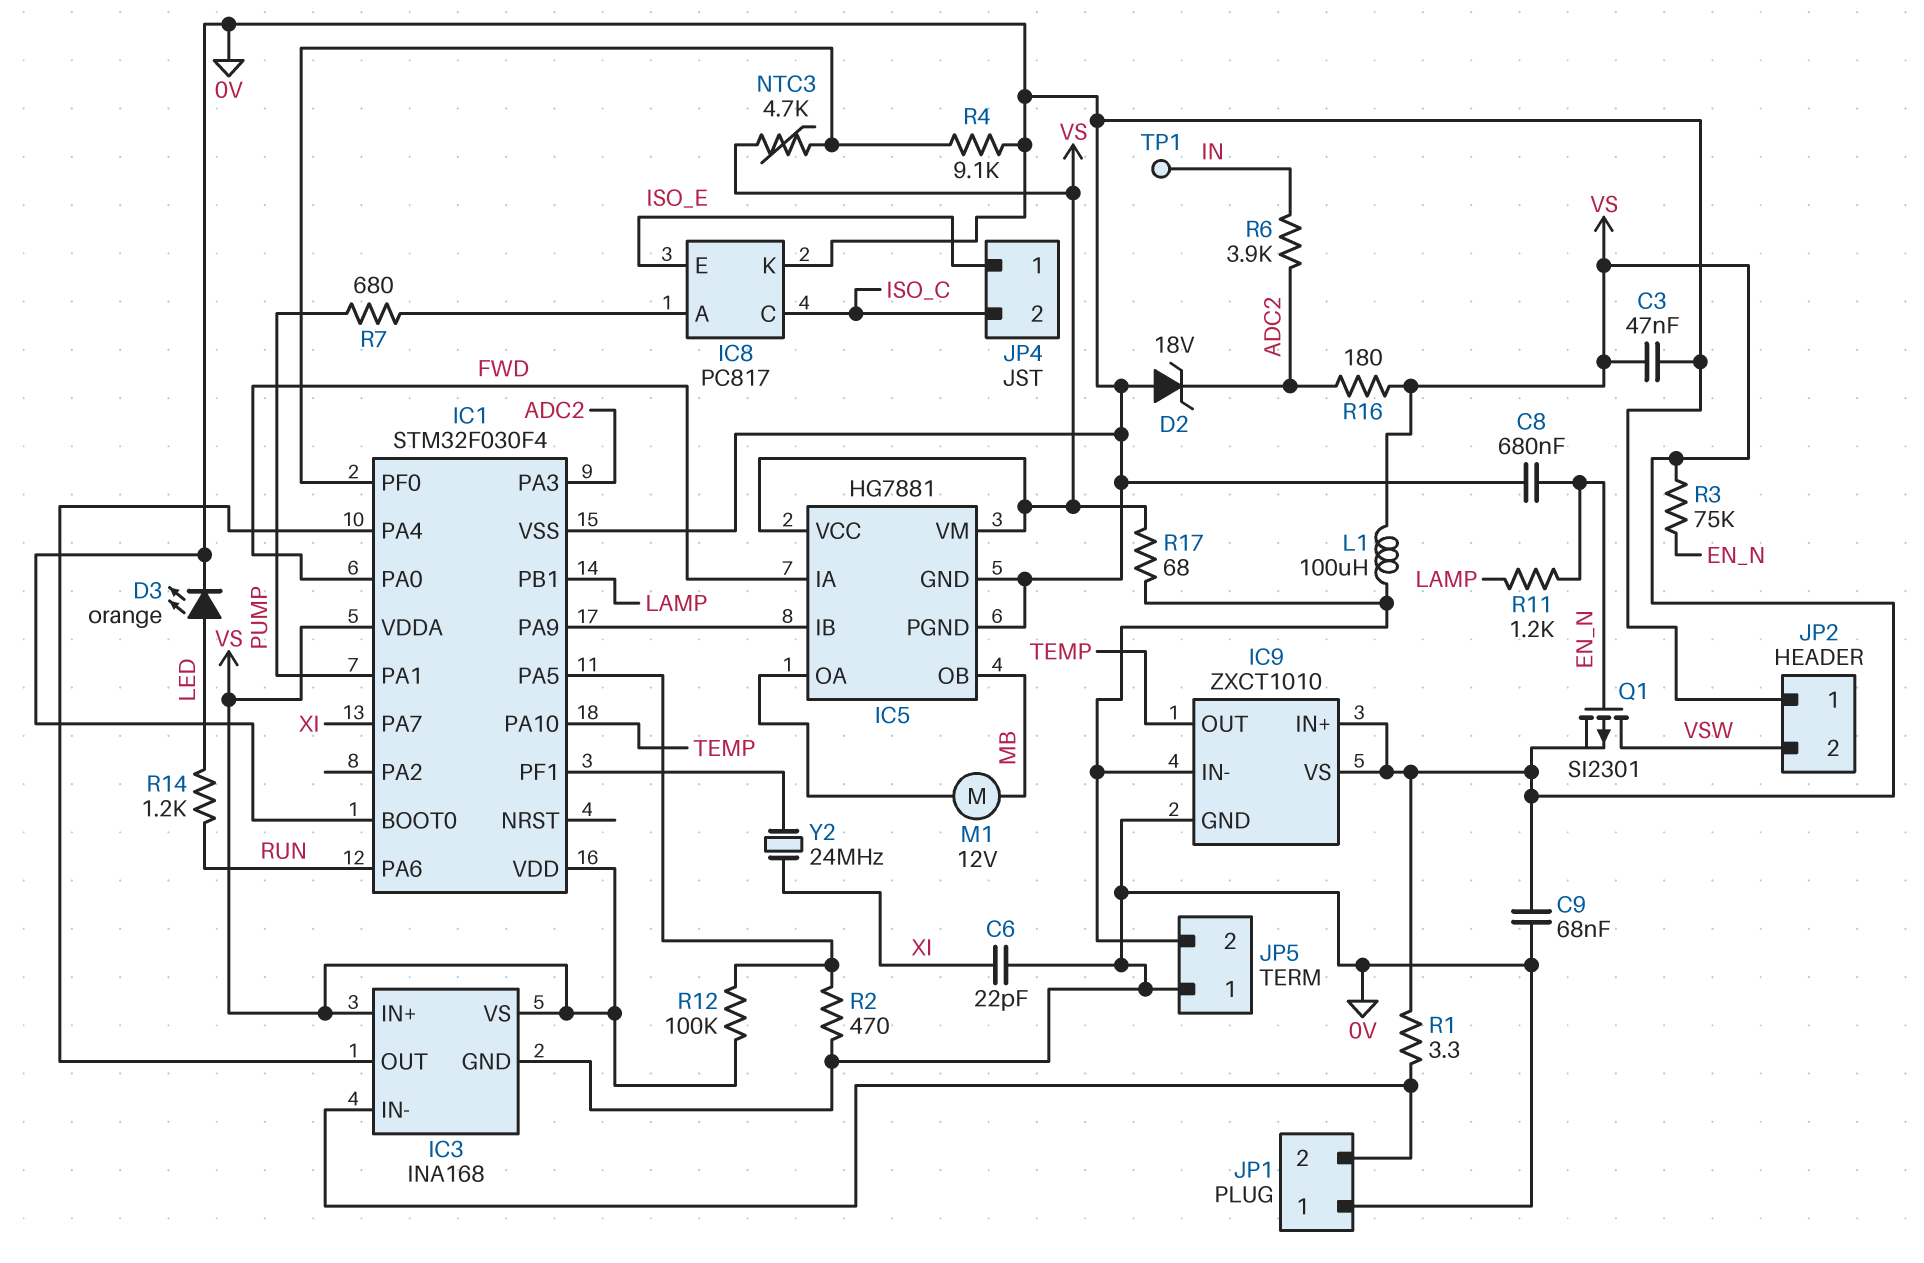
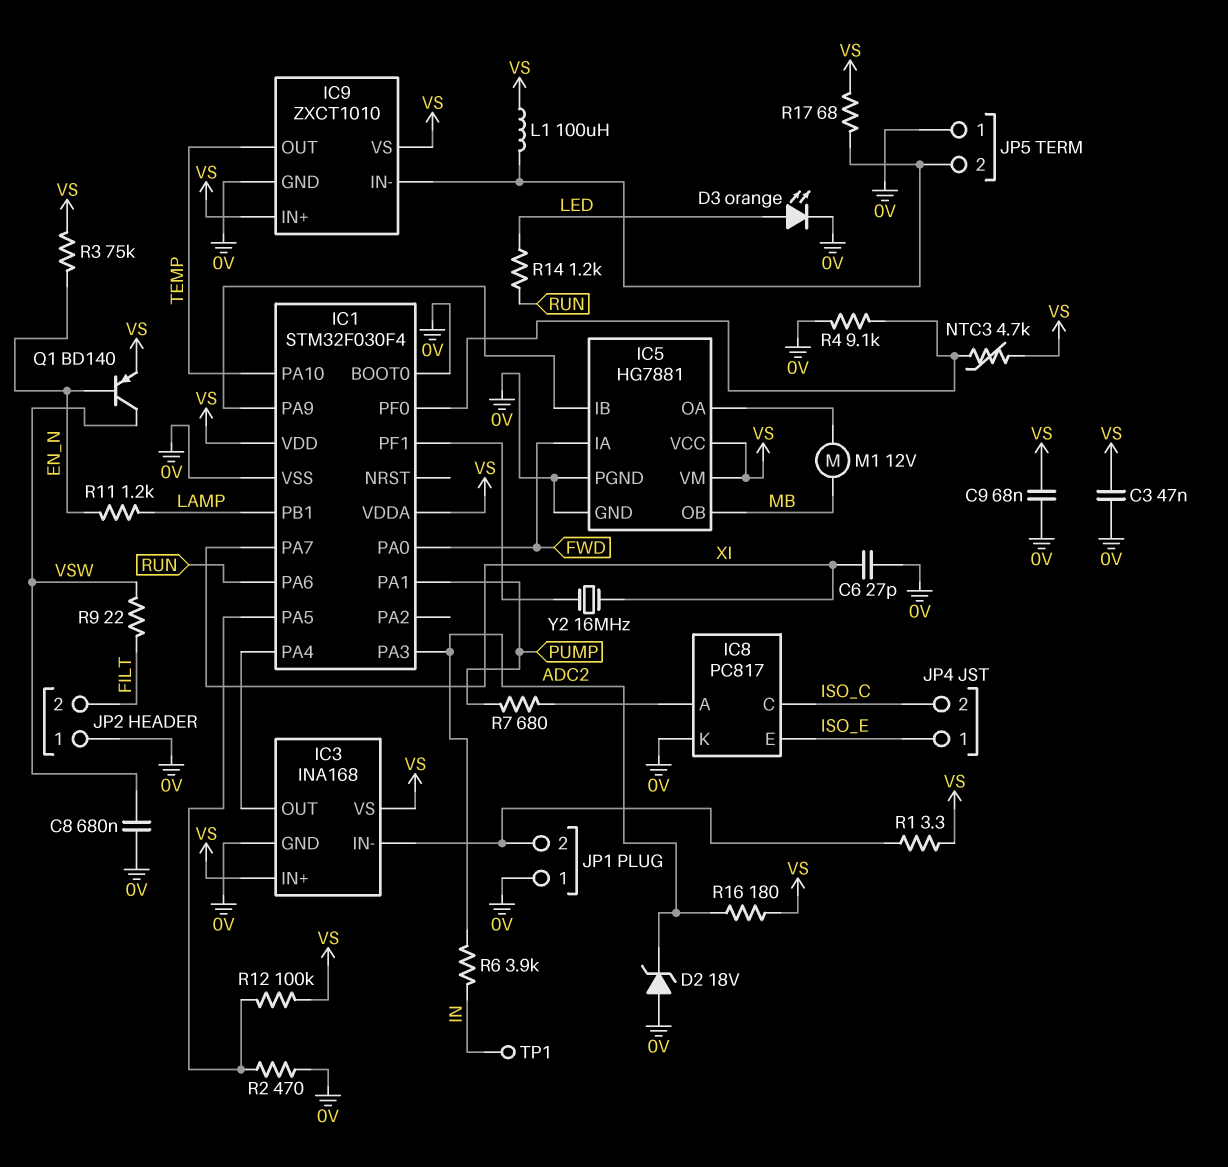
C6: 22pF (0V, XI) -> 27pF (0V, XI)
C8: 680nF (0V, EN_N) -> 680nF (0V, VSW)
JP2 pin 2: VSW -> FILT
Q1: PMOS SI2301 (G EN_N, D VSW, S VS) -> PNP BD140 (B EN_N, C VSW, E VS)
R9: none -> 22 (FILT, VSW)
Y2: 24MHz (IC1/PF1, XI) -> 16MHz (IC1/PF1, XI)

